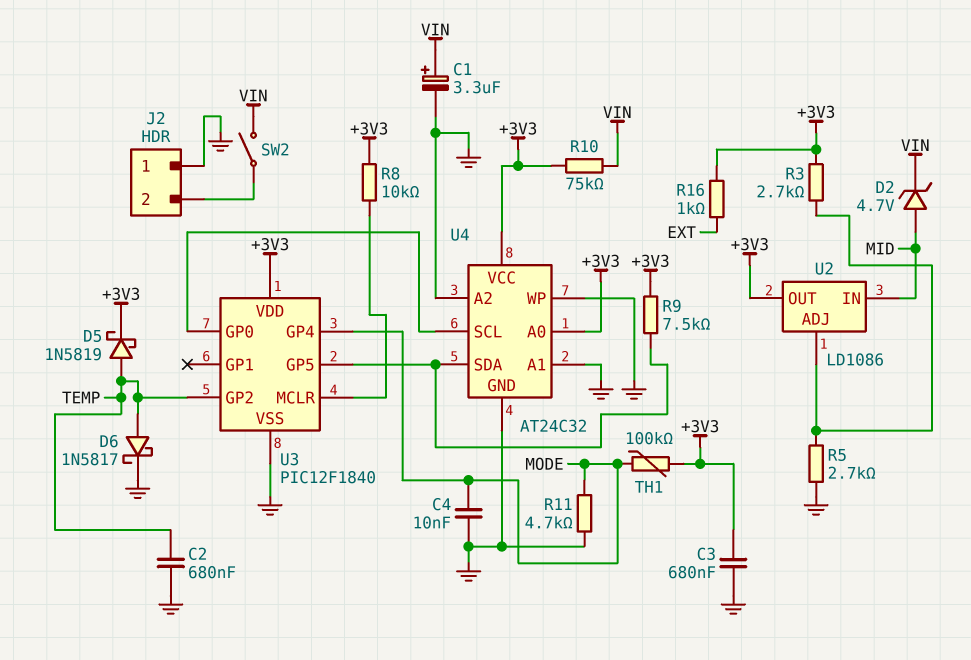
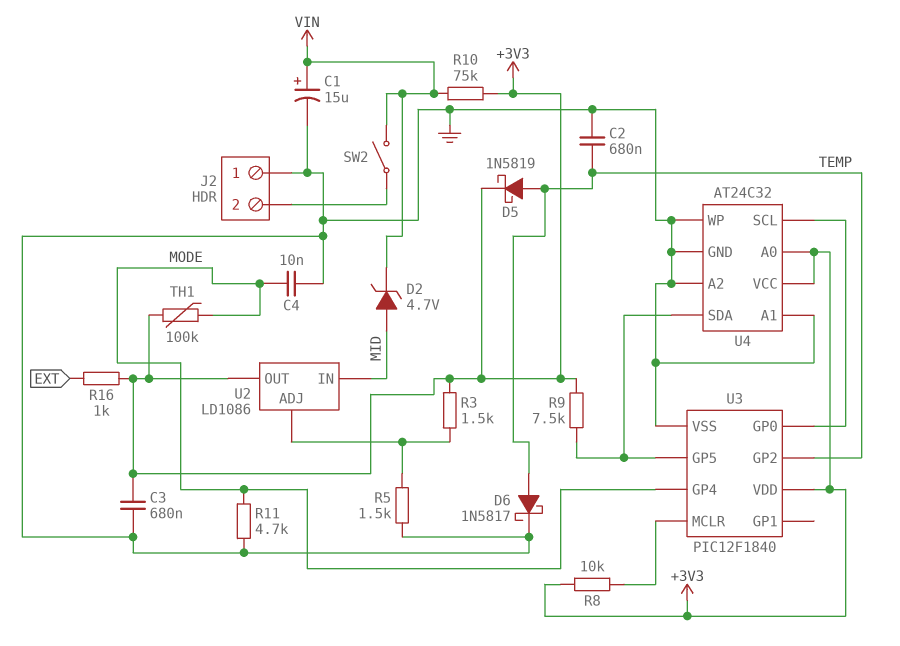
C1: 3.3uF (plus VIN, minus GND) -> 15uF (plus VIN, minus GND)
R3: 2.7k (+3V3, U2/ADJ) -> 1.5k (+3V3, U2/ADJ)
R5: 2.7k (GND, U2/ADJ) -> 1.5k (GND, U2/ADJ)

